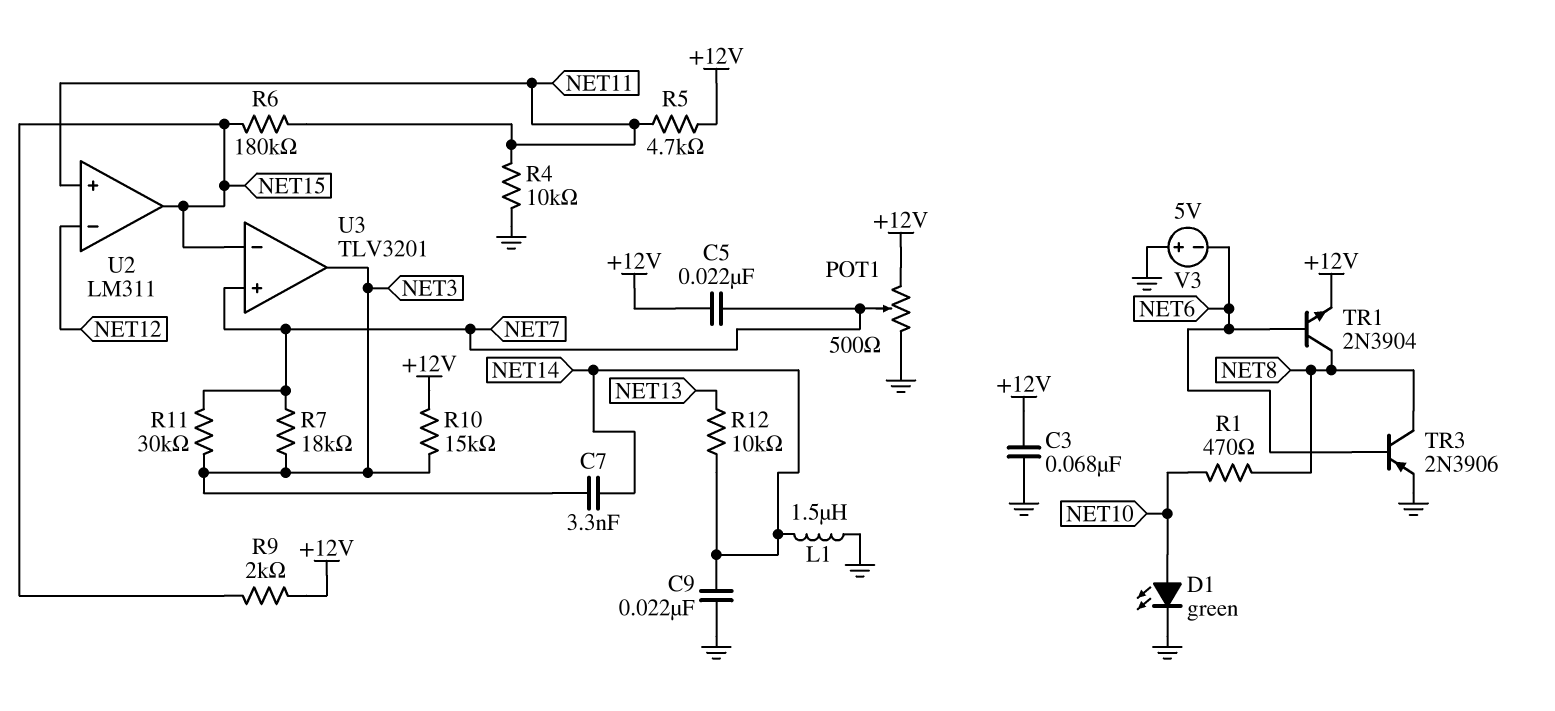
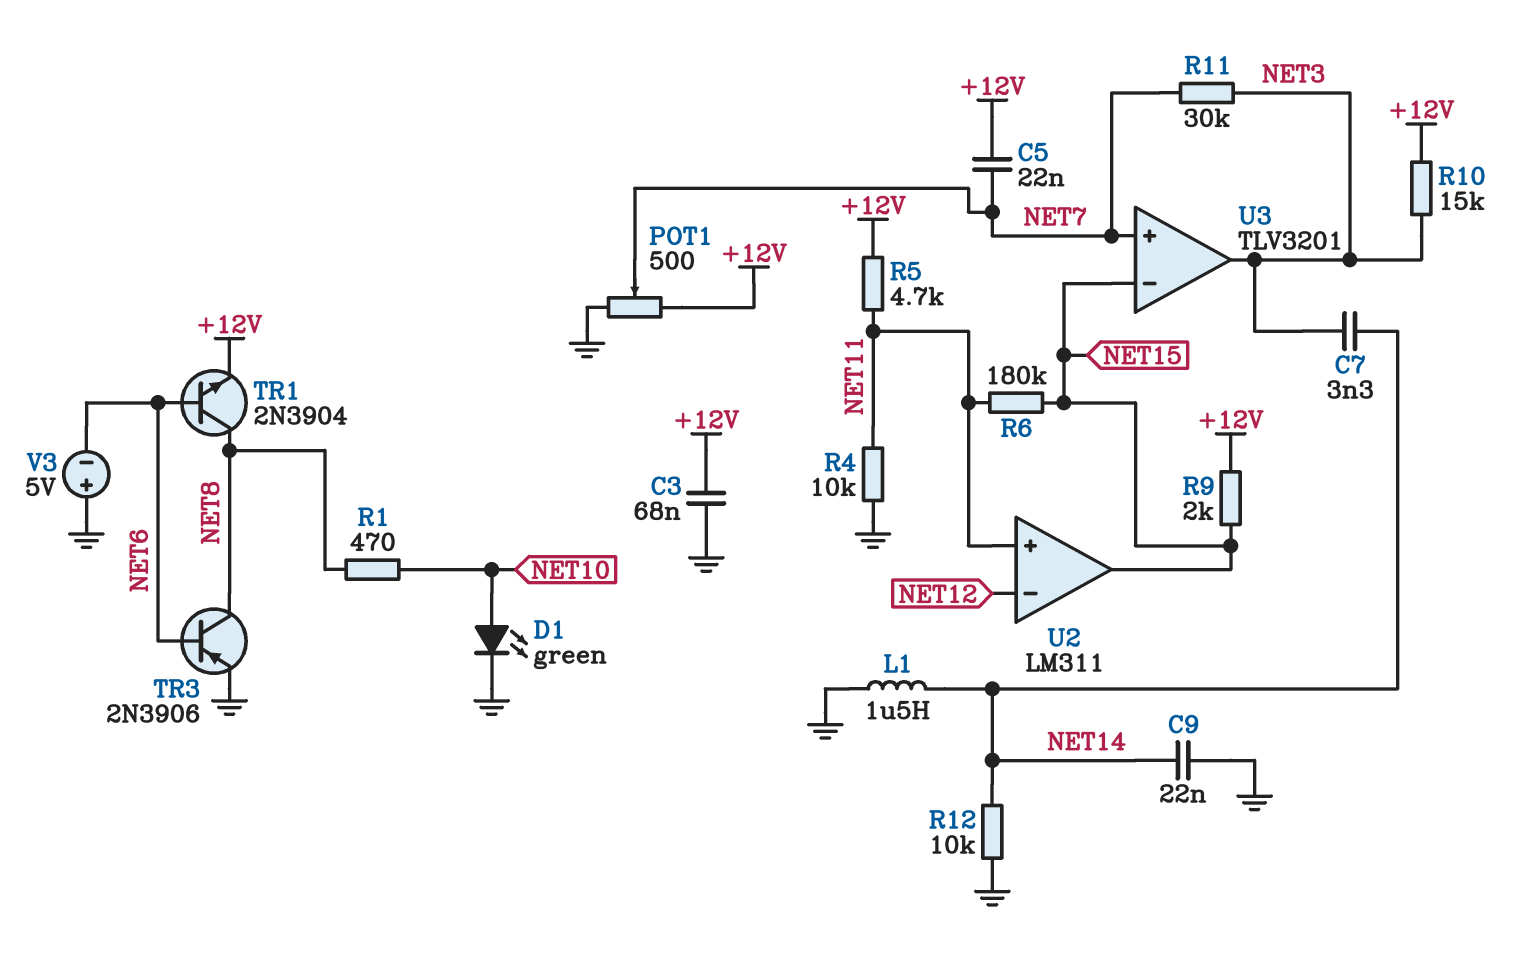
R7: 18k (NET3, NET7) -> none
R12: 10k (NET13, NET14) -> 10k (GND, NET14)

